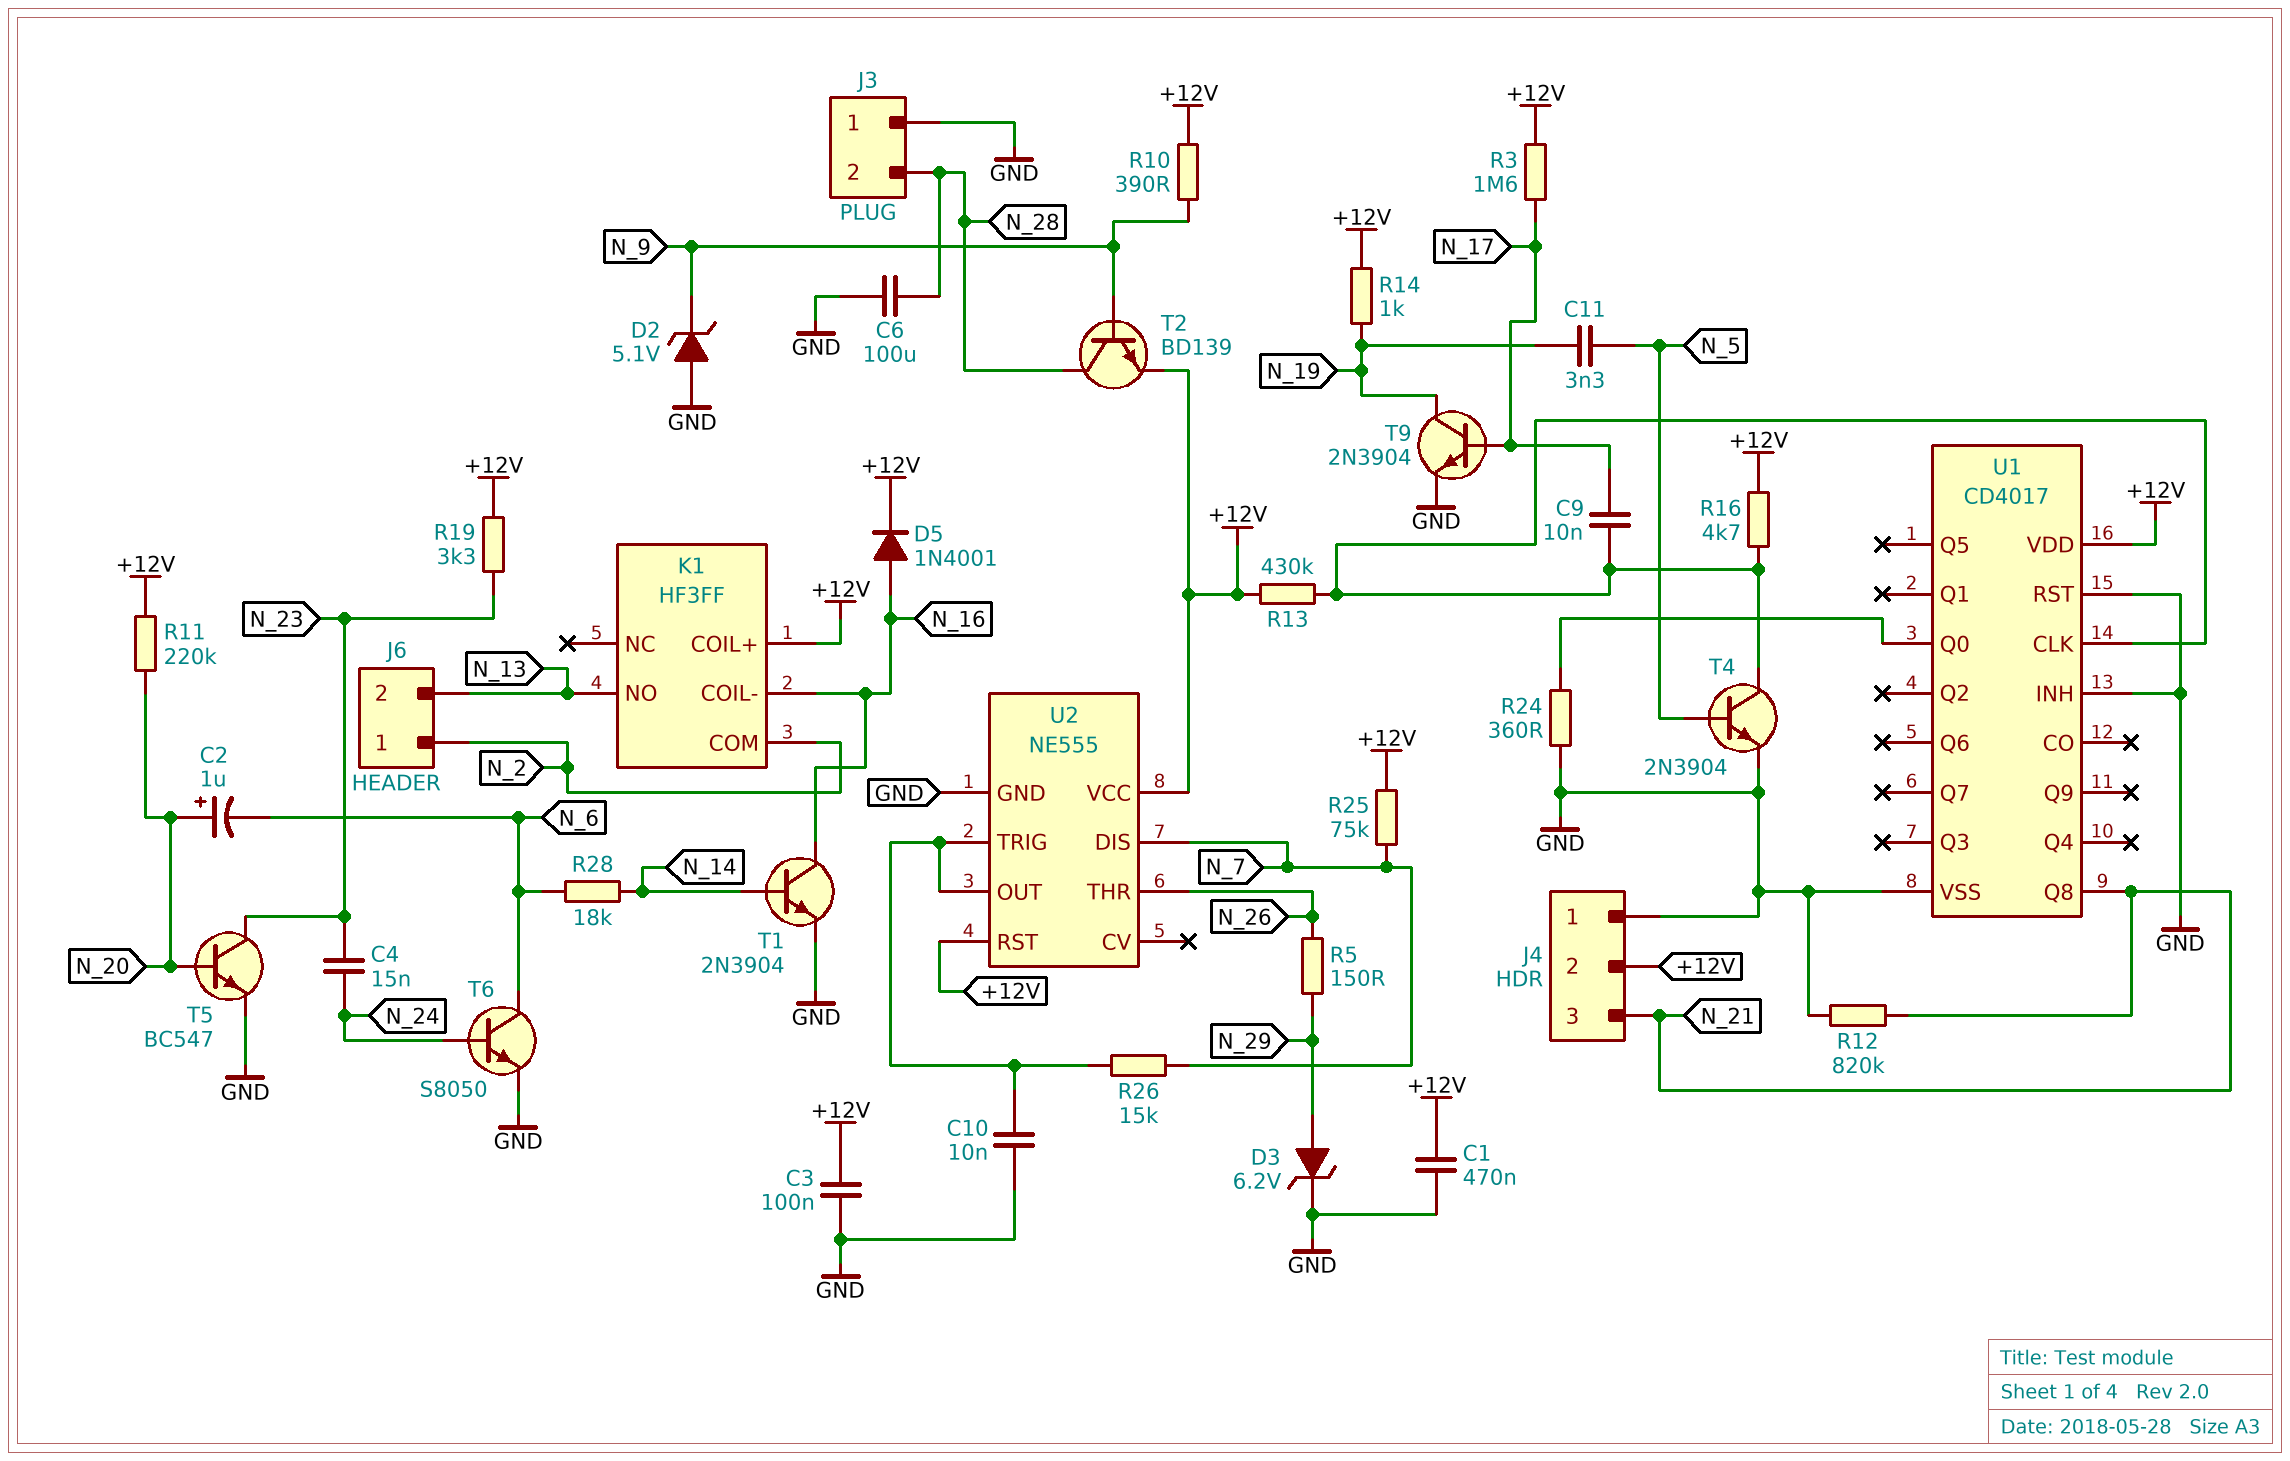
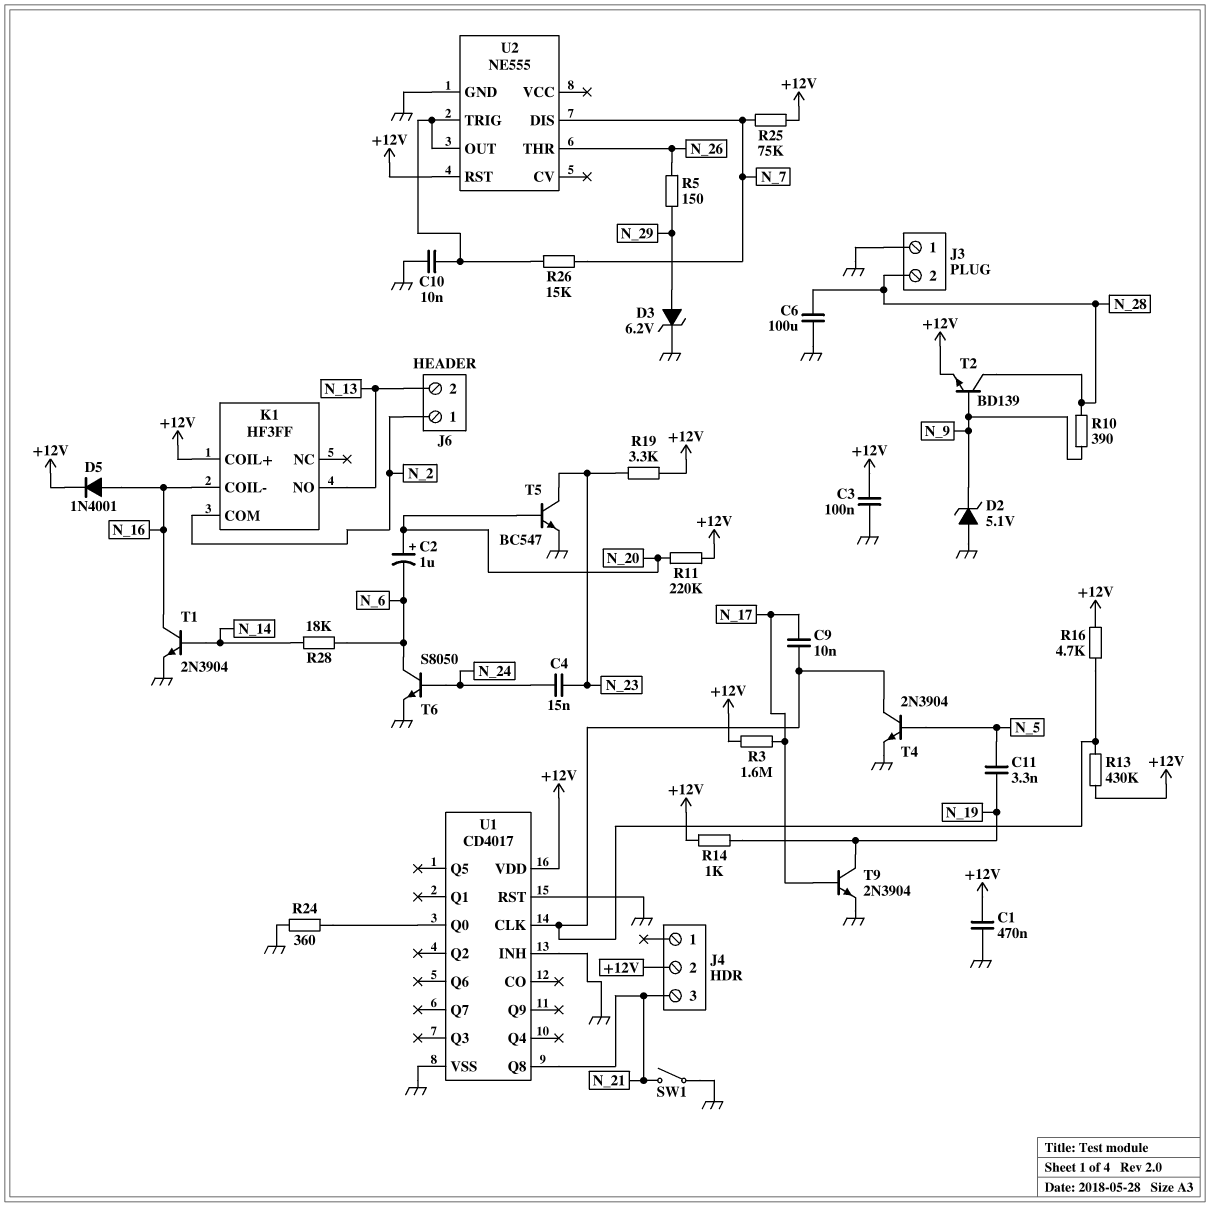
J4 pin 1: GND -> none
R10: 390 (+12V, N_9) -> 390 (N_9, N_28)
R12: 820k (GND, N_21) -> none
SW1: none -> switch (GND, N_21)
U2 pin VCC: +12V -> none

